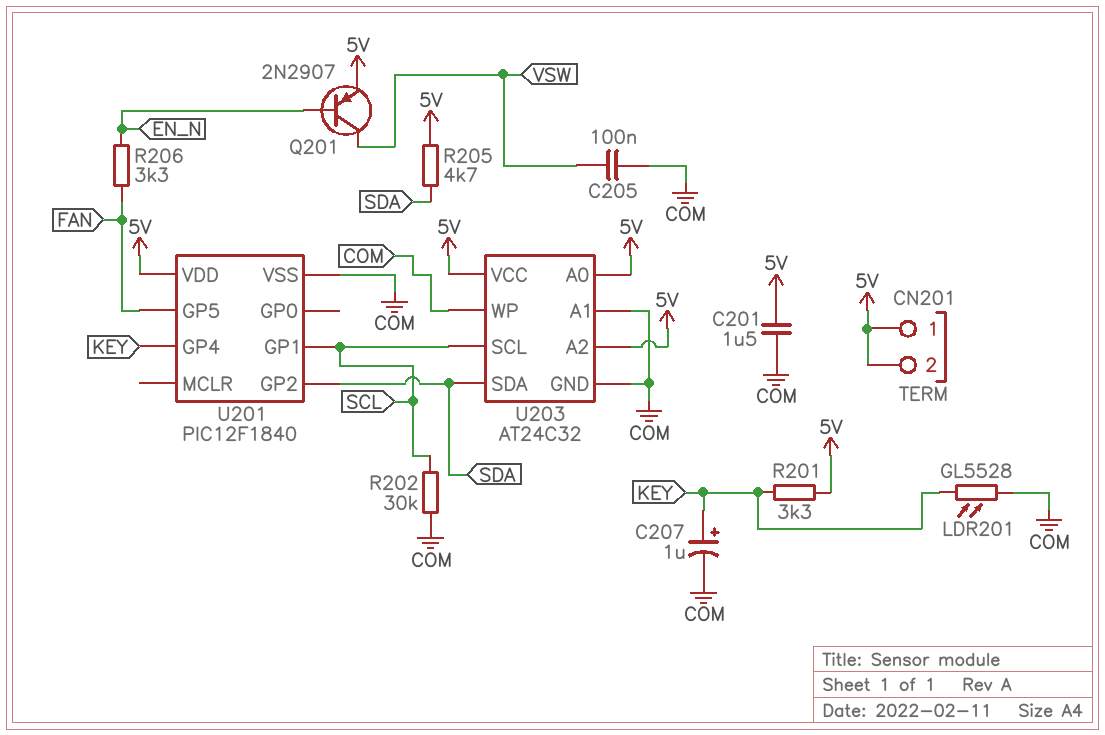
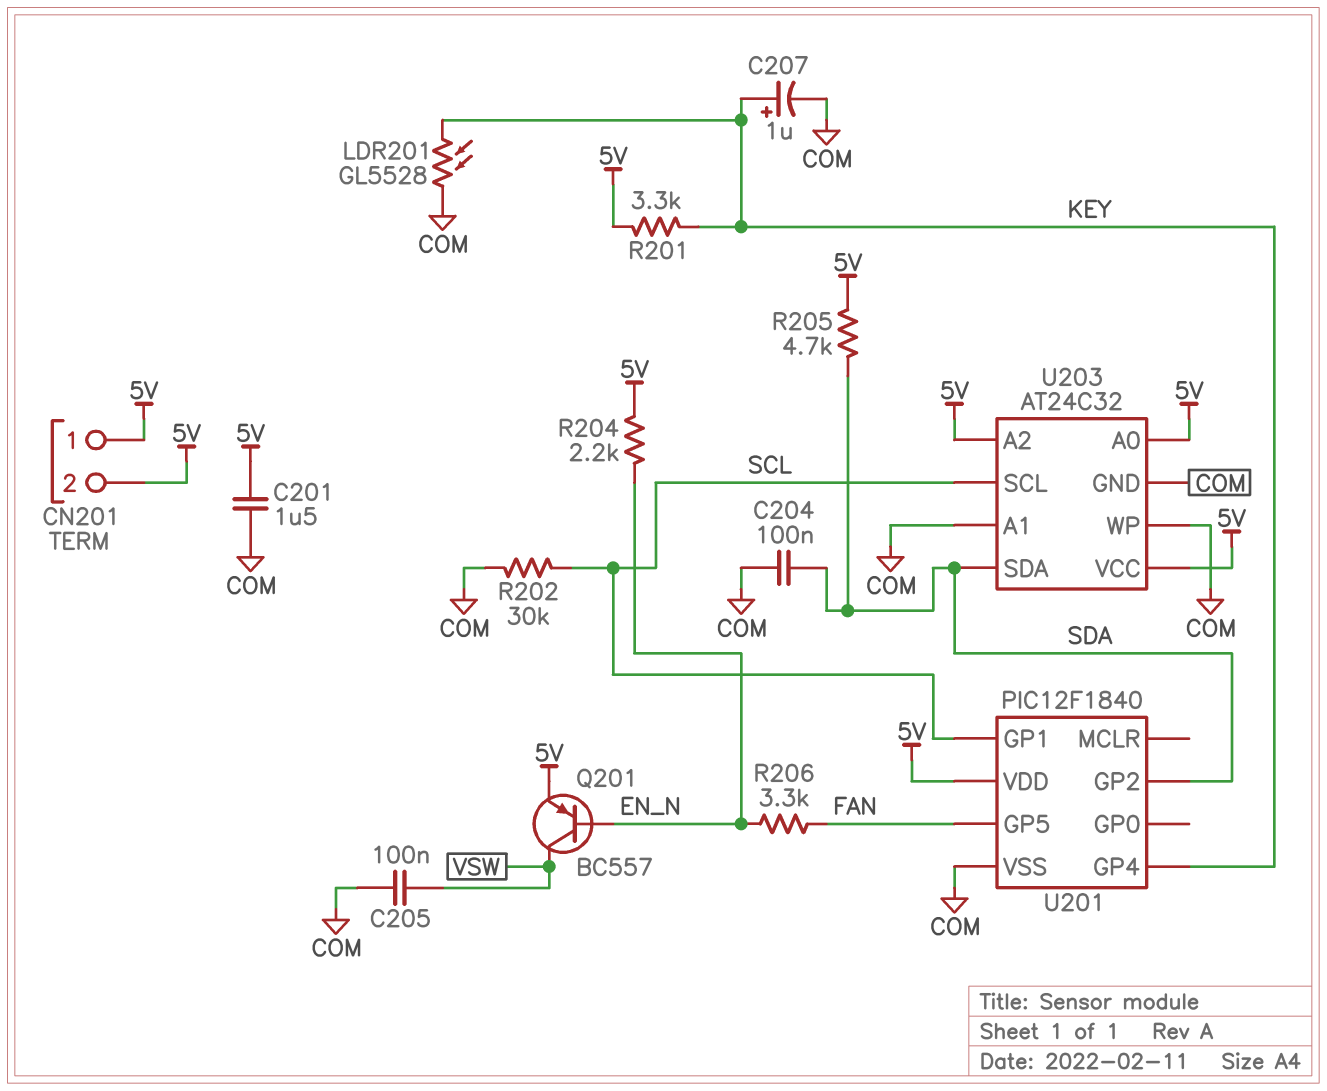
C204: none -> 100nF (COM, SDA)
Q201: PNP 2N2907 (B EN_N, C VSW, E 5V) -> PNP BC557 (B EN_N, C VSW, E 5V)
R204: none -> 2.2k (5V, EN_N)

